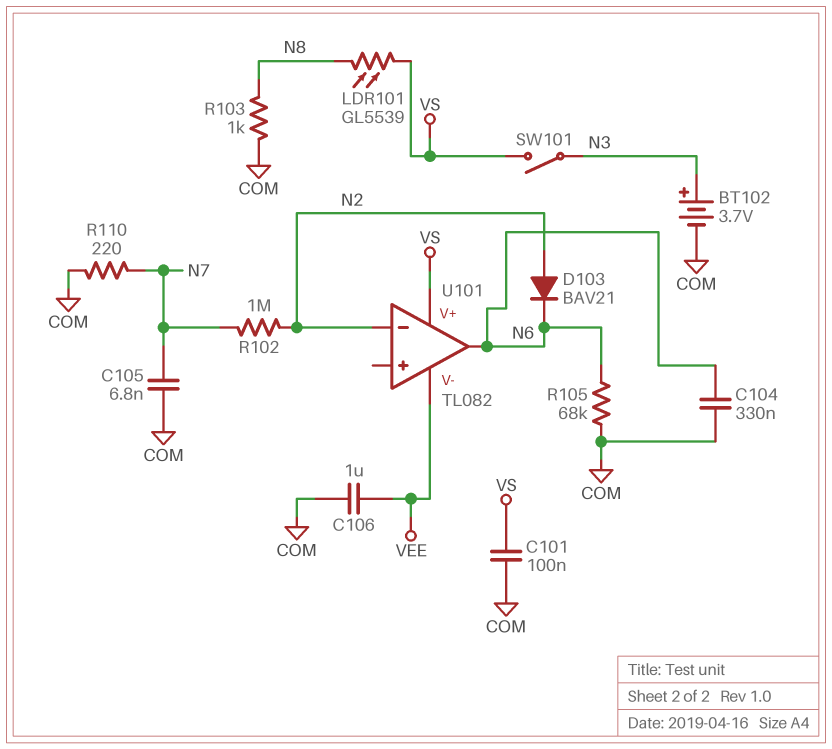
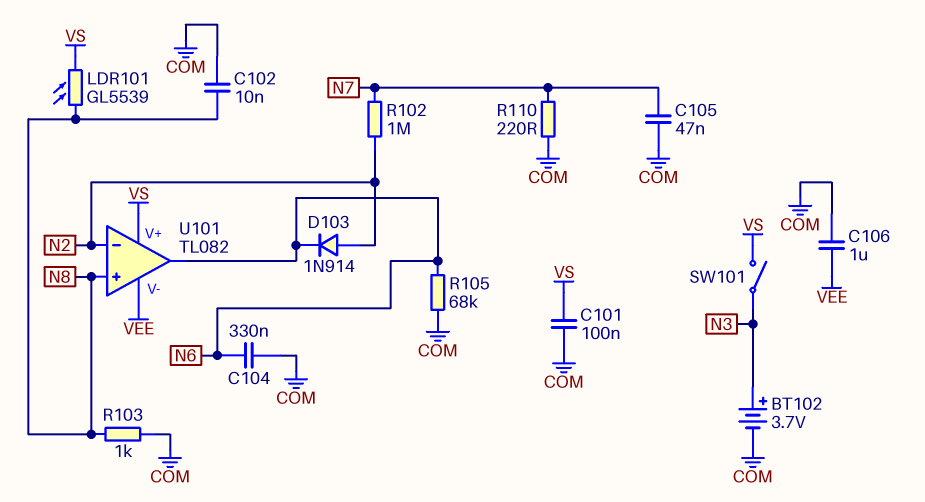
C102: none -> 10nF (COM, N8)
C105: 6.8nF (COM, N7) -> 47nF (COM, N7)
D103: diode BAV21 (A N2, K N6) -> diode 1N914 (A N2, K N6)
U101 pin in+: none -> N8

